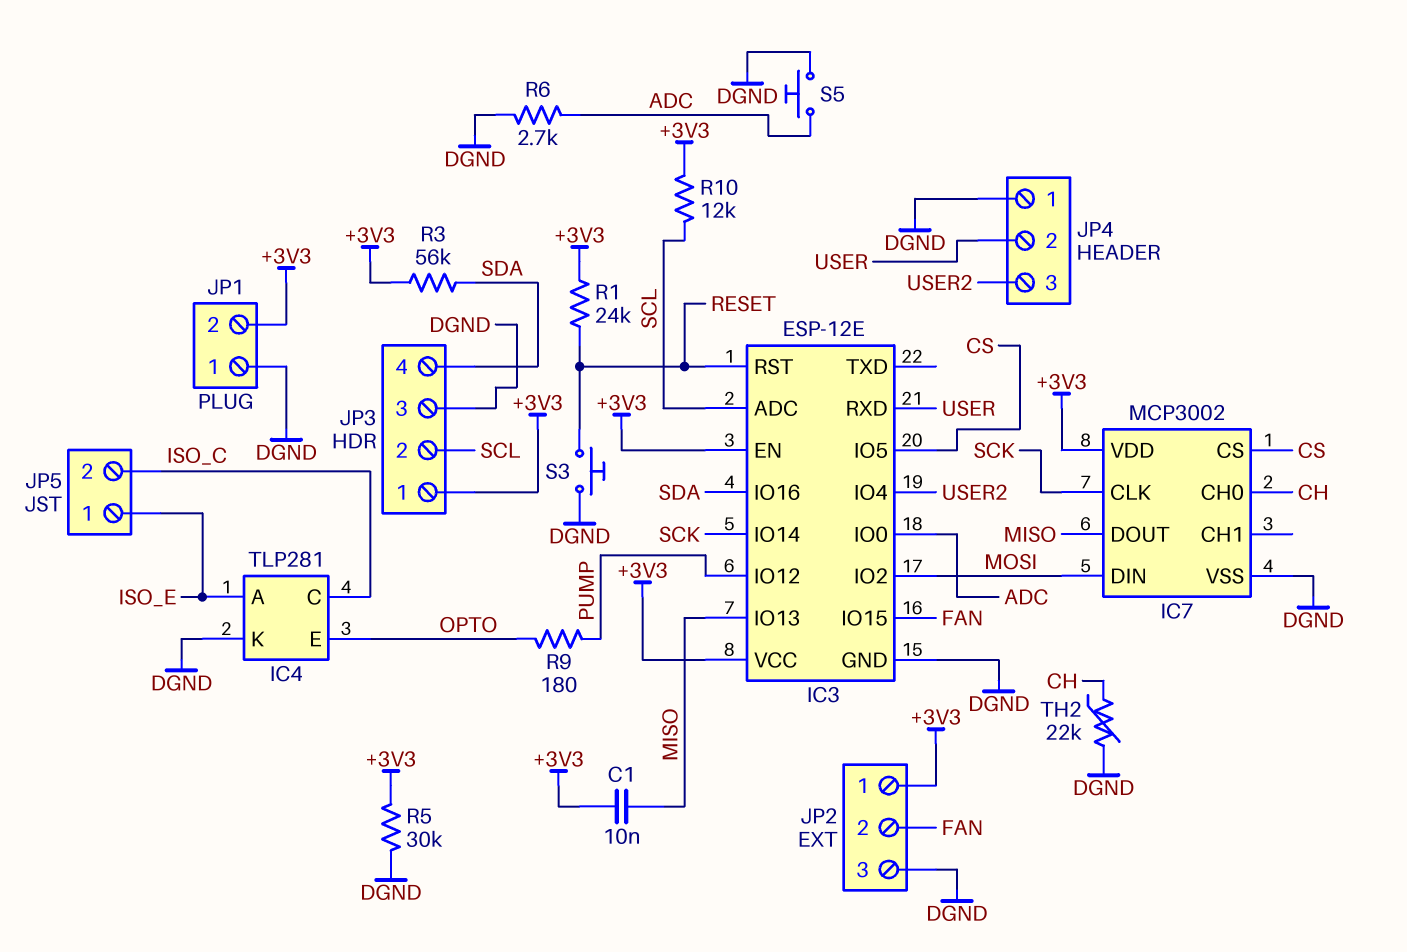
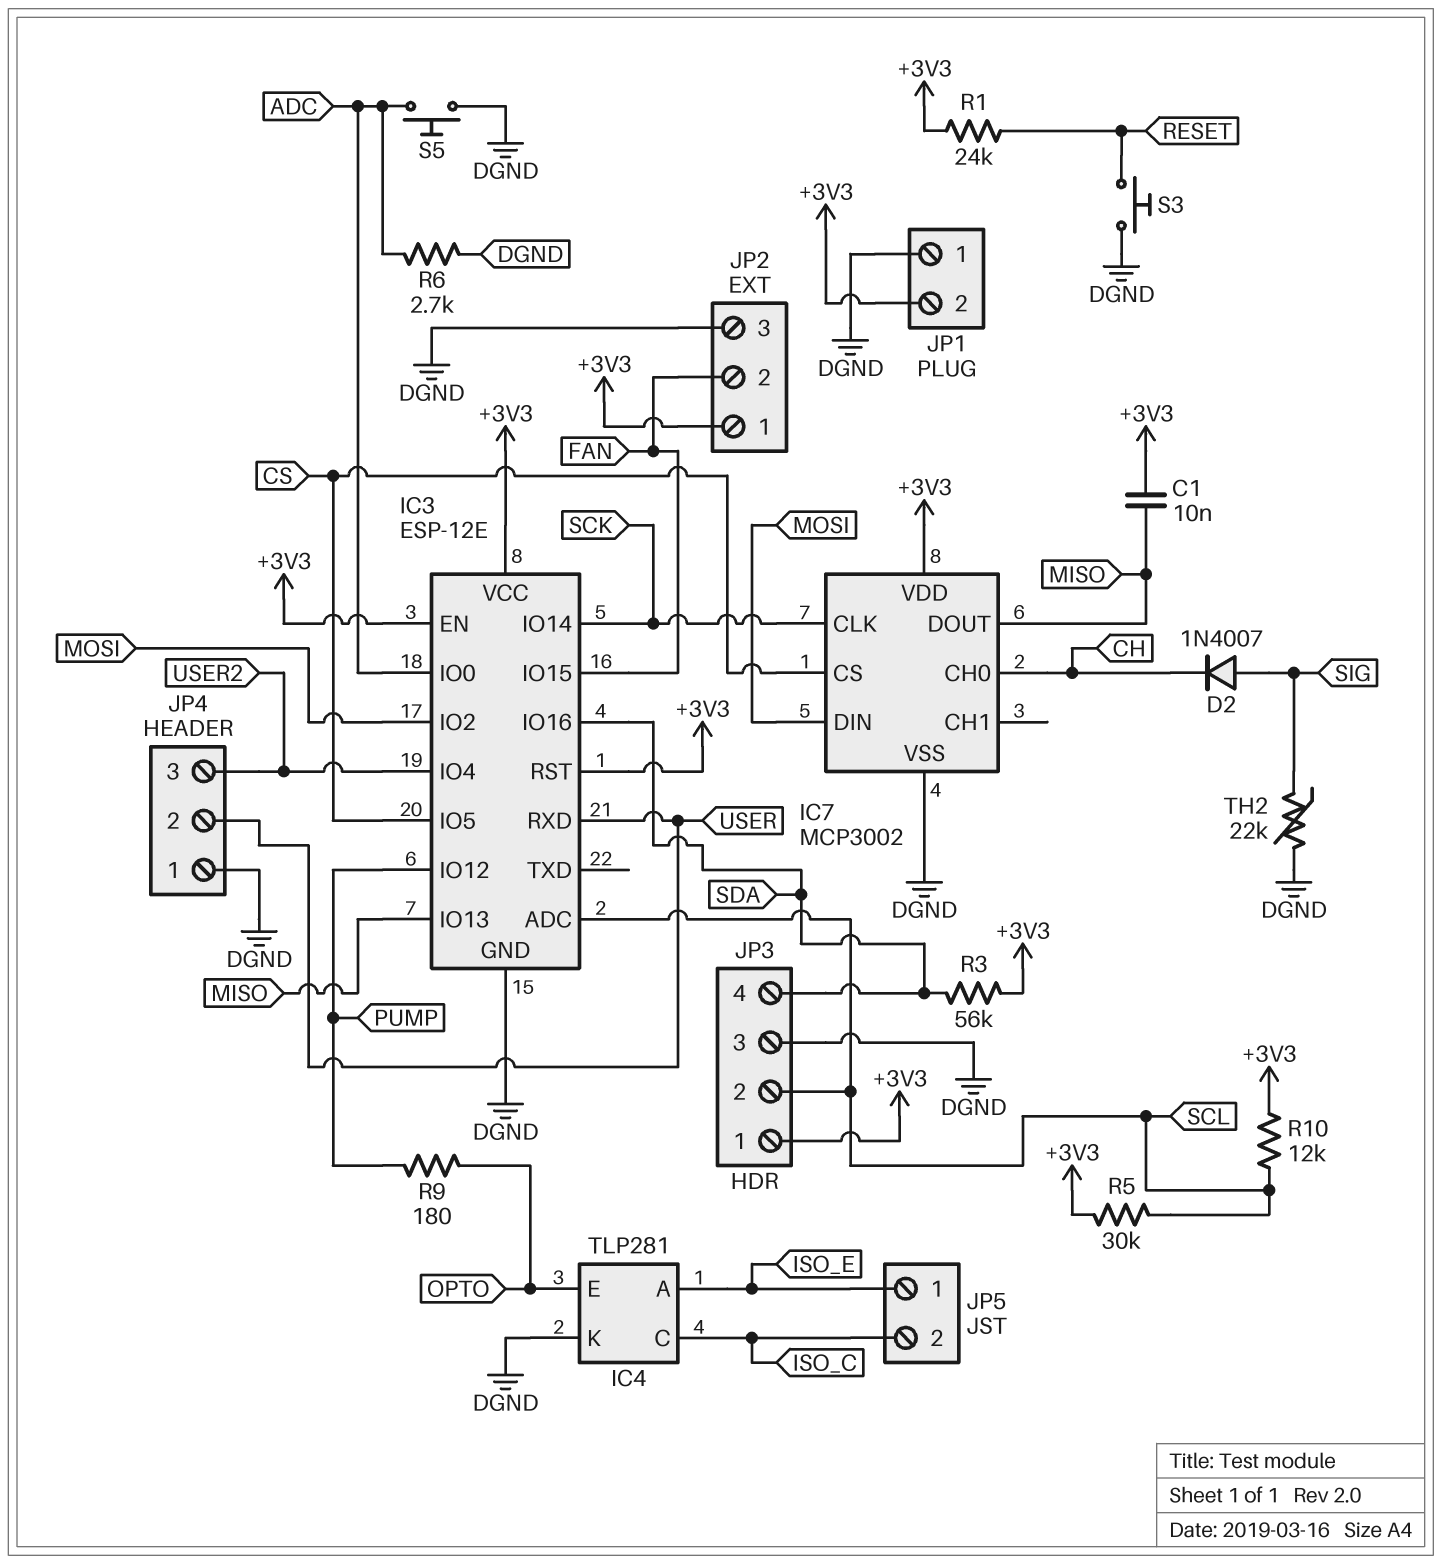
D2: none -> diode 1N4007 (A SIG, K CH)
IC3 pin RST: RESET -> +3V3
R5: 30k (+3V3, DGND) -> 30k (+3V3, SCL)
TH2: 22k (CH, DGND) -> 22k (DGND, SIG)

